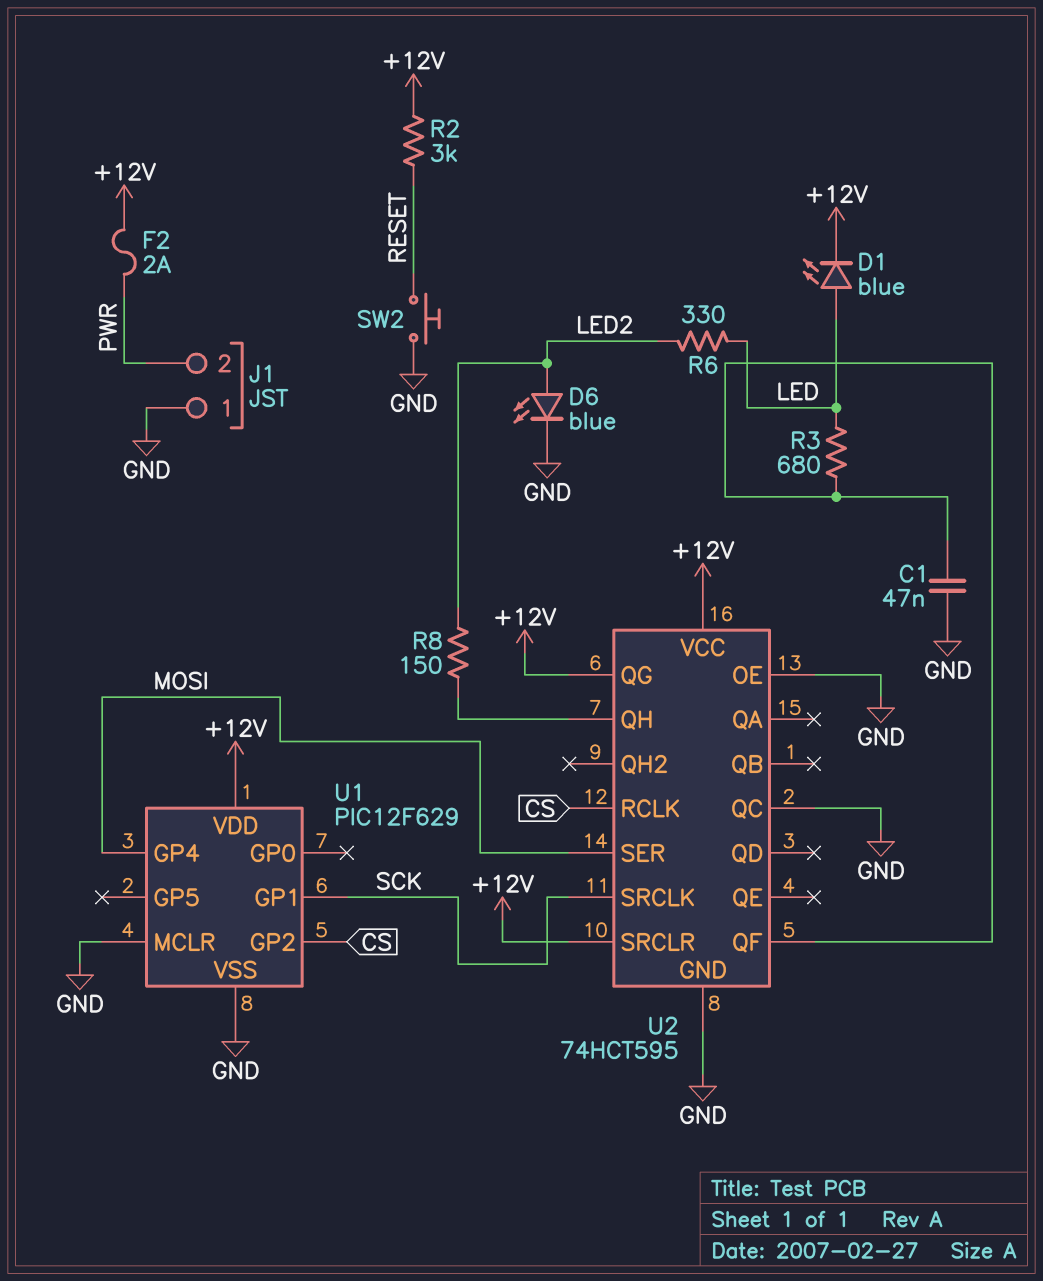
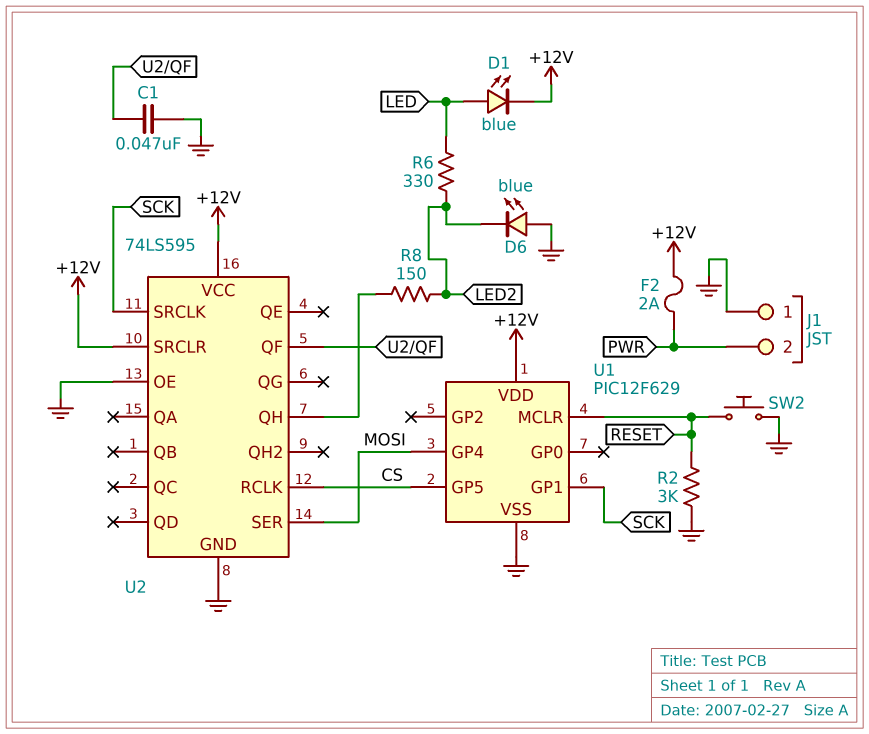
D6: LED blue (A LED2, K GND) -> LED blue (A GND, K LED2)
R2: 3k (+12V, RESET) -> 3k (GND, RESET)
R3: 680 (LED, U2/QF) -> none
U1 pin GP2: CS -> none
U1 pin GP5: none -> CS
U1 pin MCLR: GND -> RESET
U2: 74HCT595 -> 74LS595
U2 pin QC: GND -> none
U2 pin QG: +12V -> none

